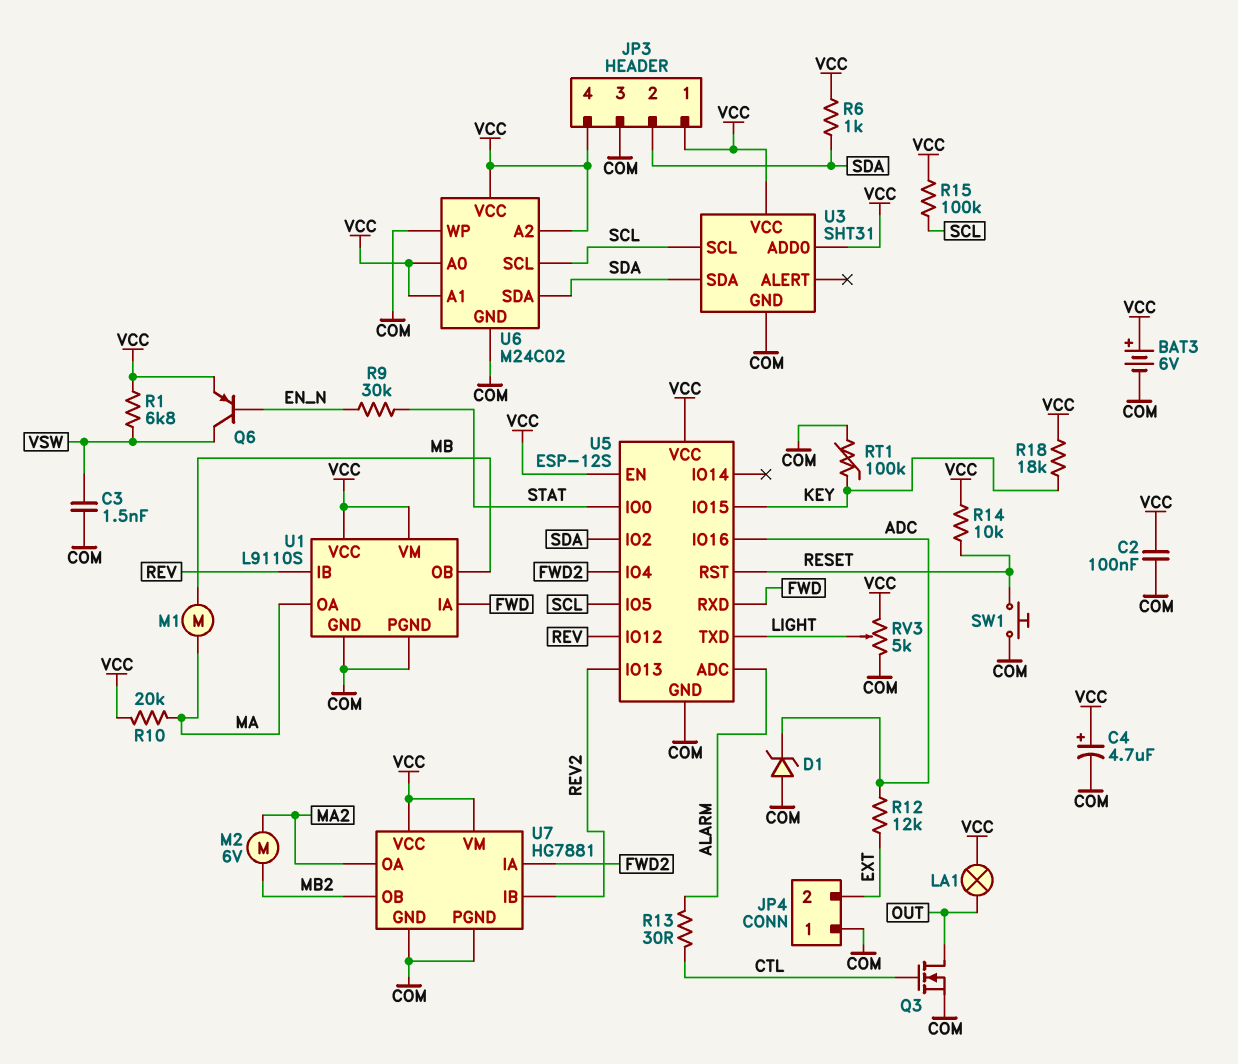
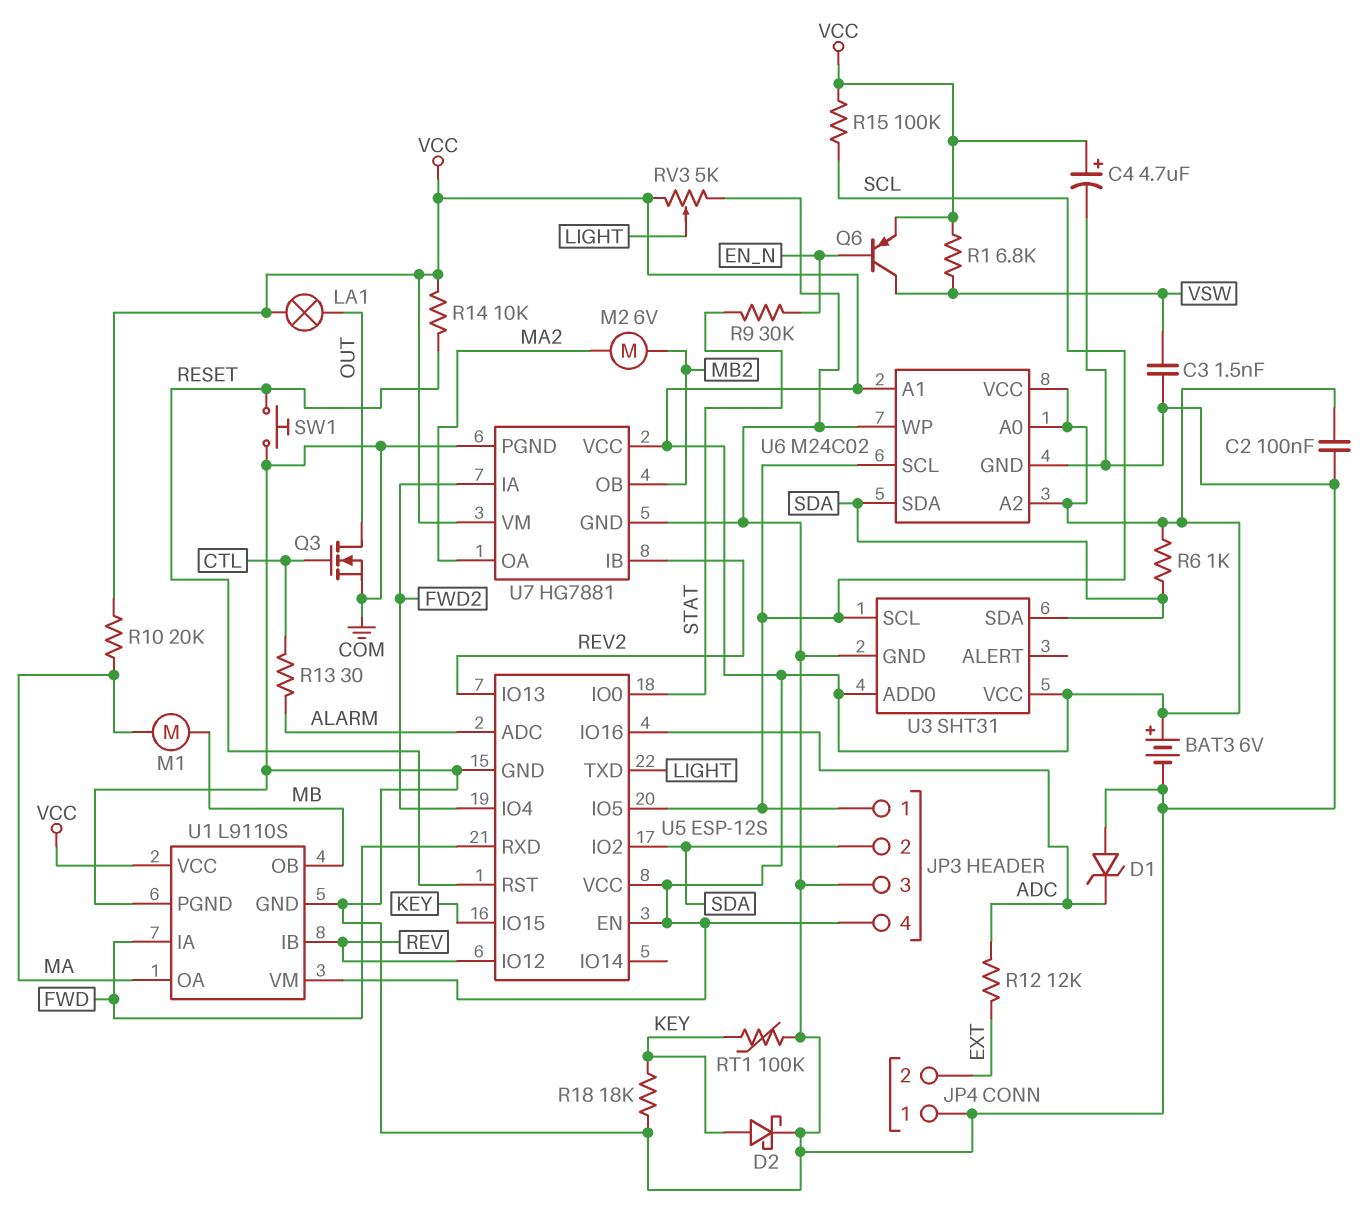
D2: none -> schottky (A KEY, K COM)
JP3 pin 1: VCC -> SCL
R18: 18k (KEY, VCC) -> 18k (COM, KEY)

